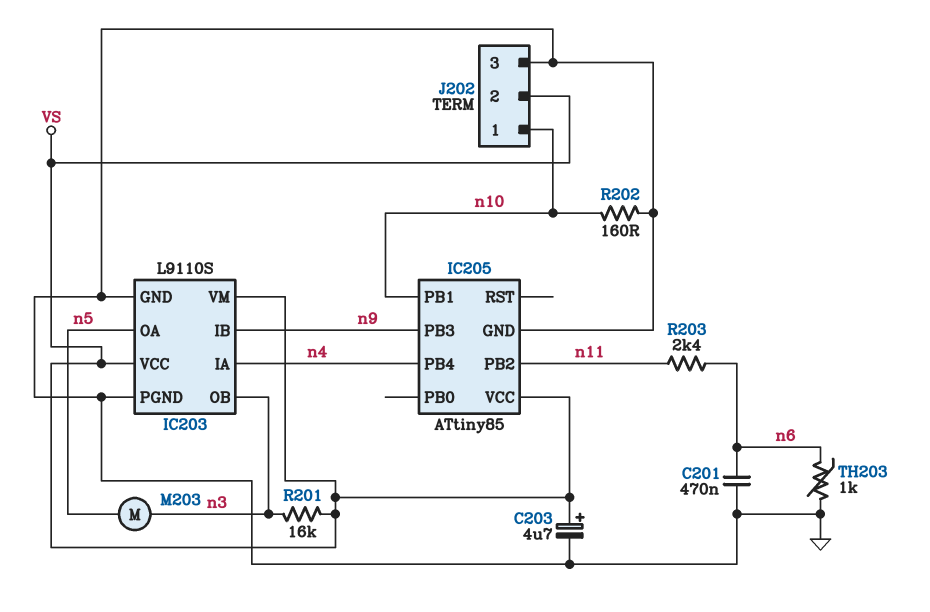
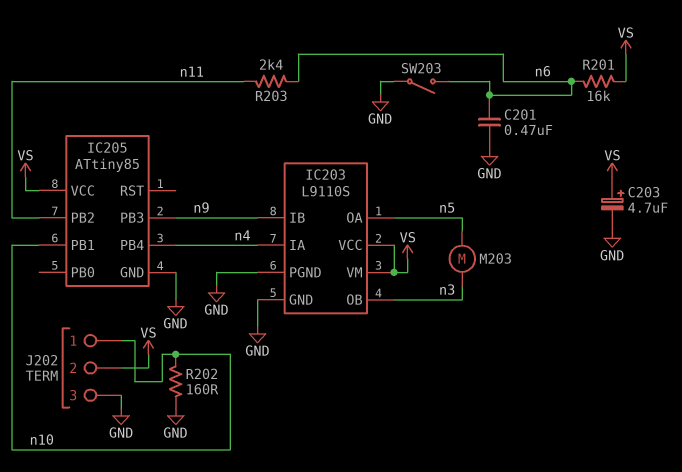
R201: 16k (VS, n3) -> 16k (VS, n6)
SW203: none -> switch (GND, n6)
TH203: 1k (GND, n6) -> none

